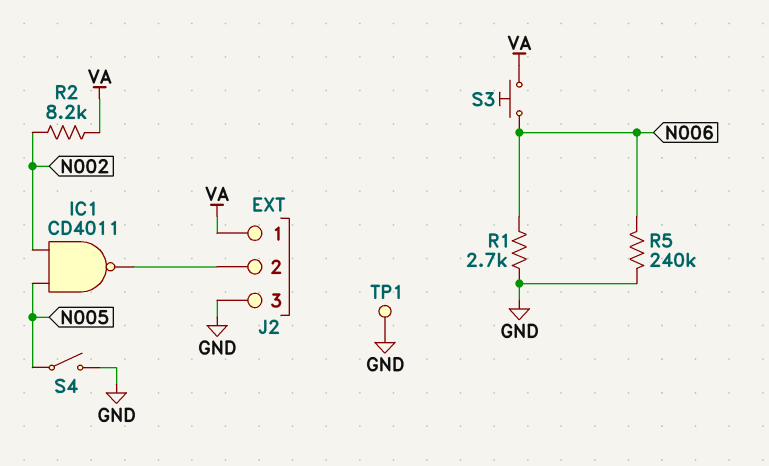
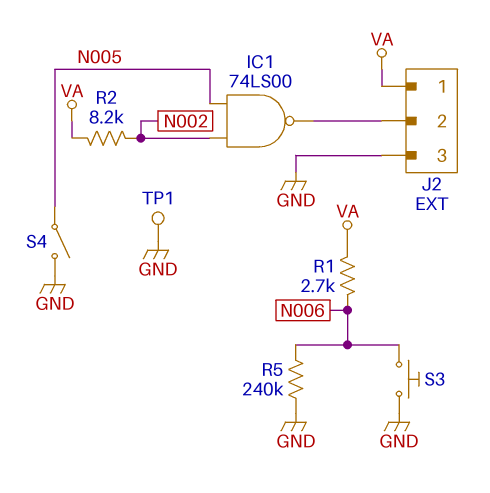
IC1: NAND CD4011 (in N002, in N005, out J2/2) -> NAND 74LS00 (in N002, in N005, out J2/2)
R1: 2.7k (GND, N006) -> 2.7k (N006, VA)
S3: button (N006, VA) -> button (GND, N006)

